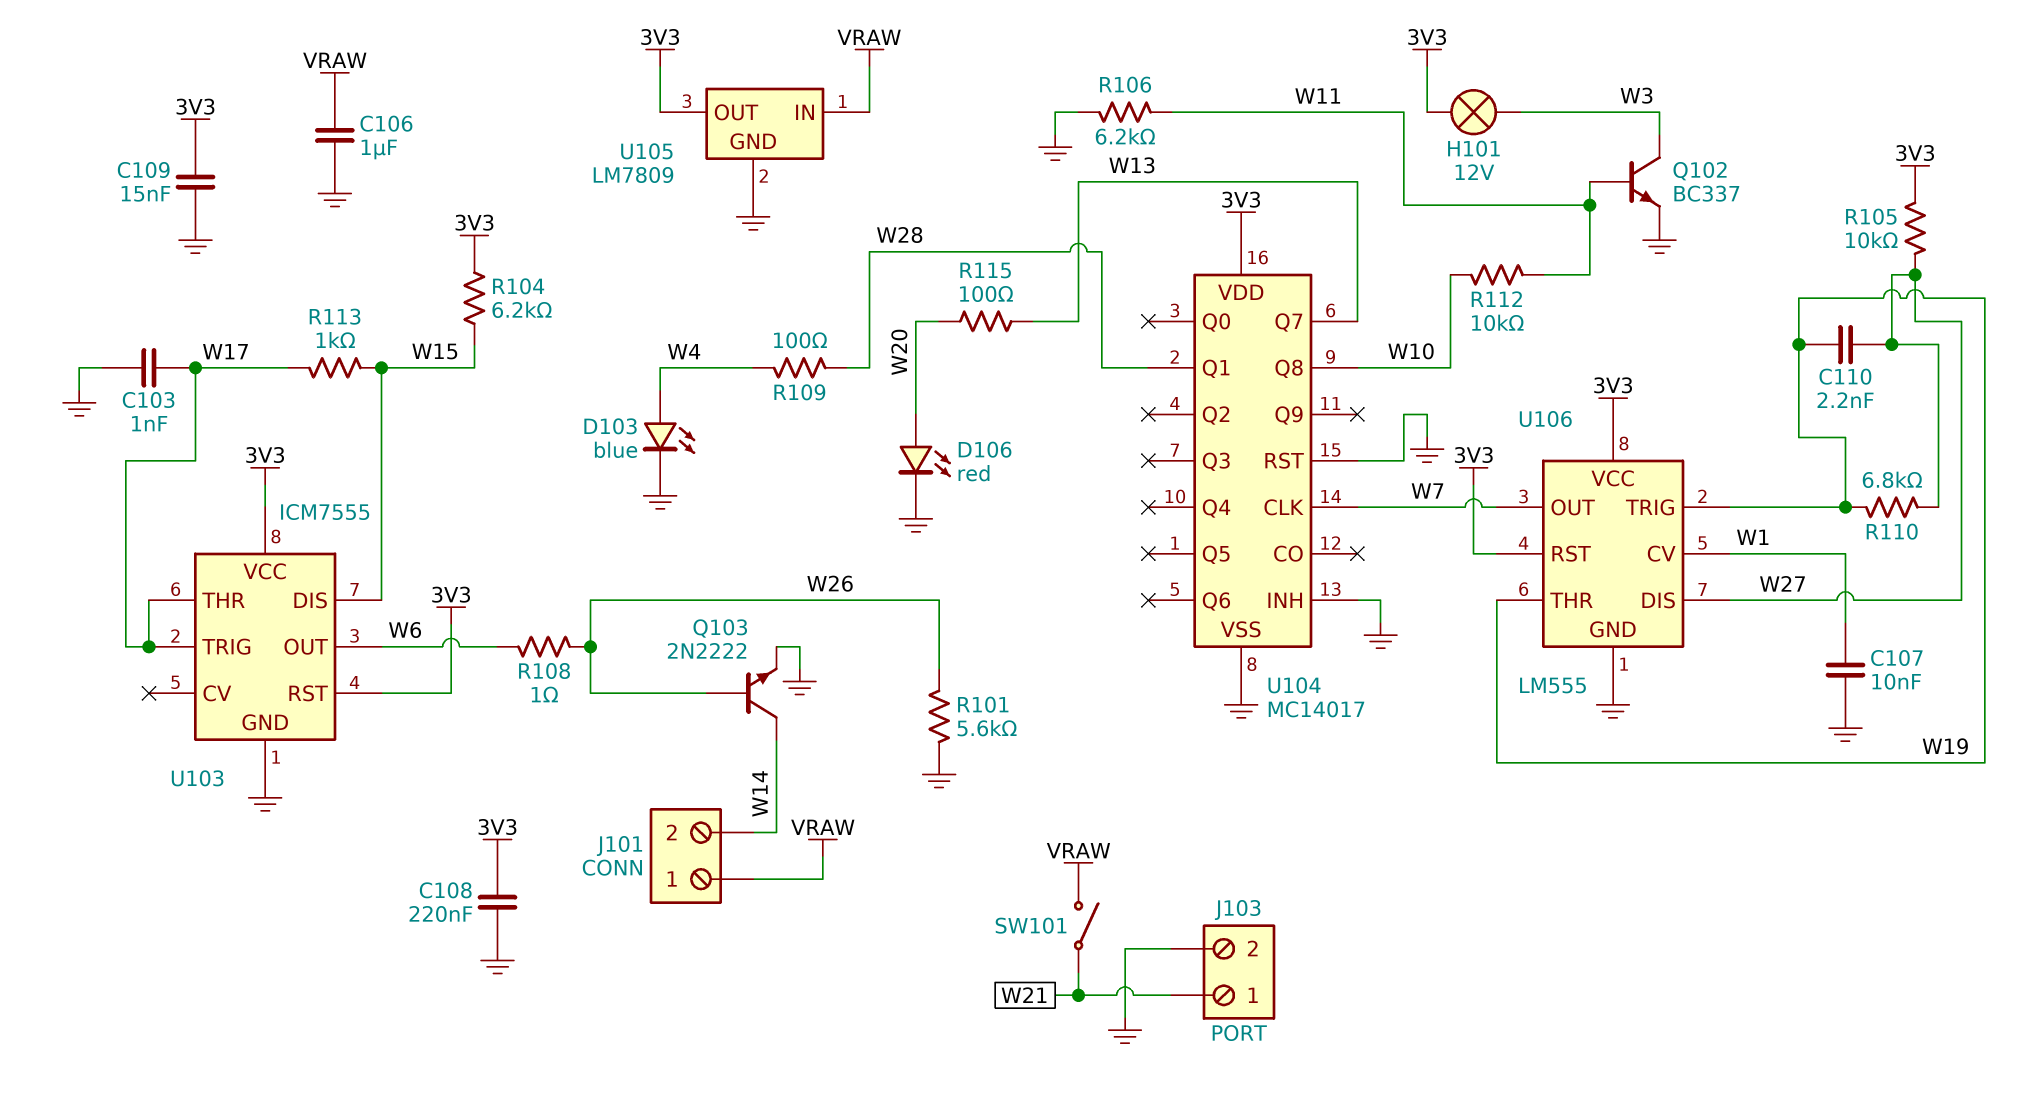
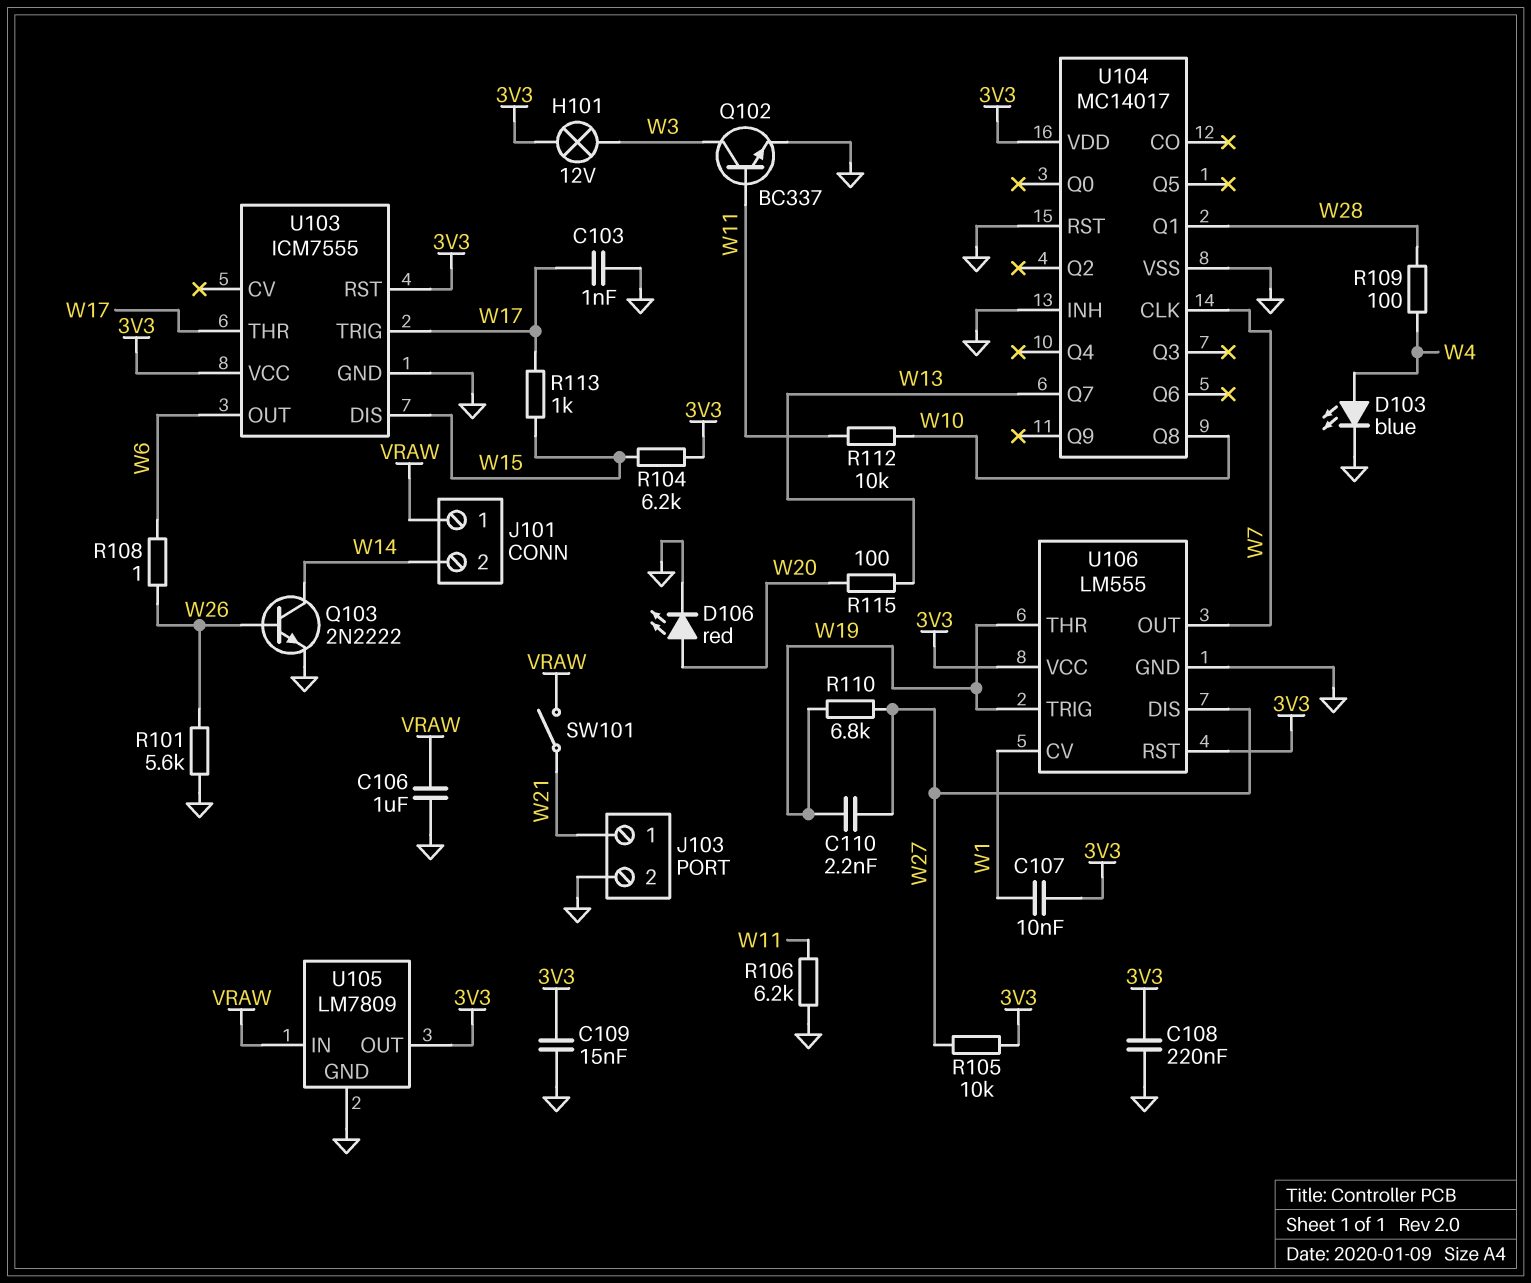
C107: 10nF (GND, W1) -> 10nF (3V3, W1)

